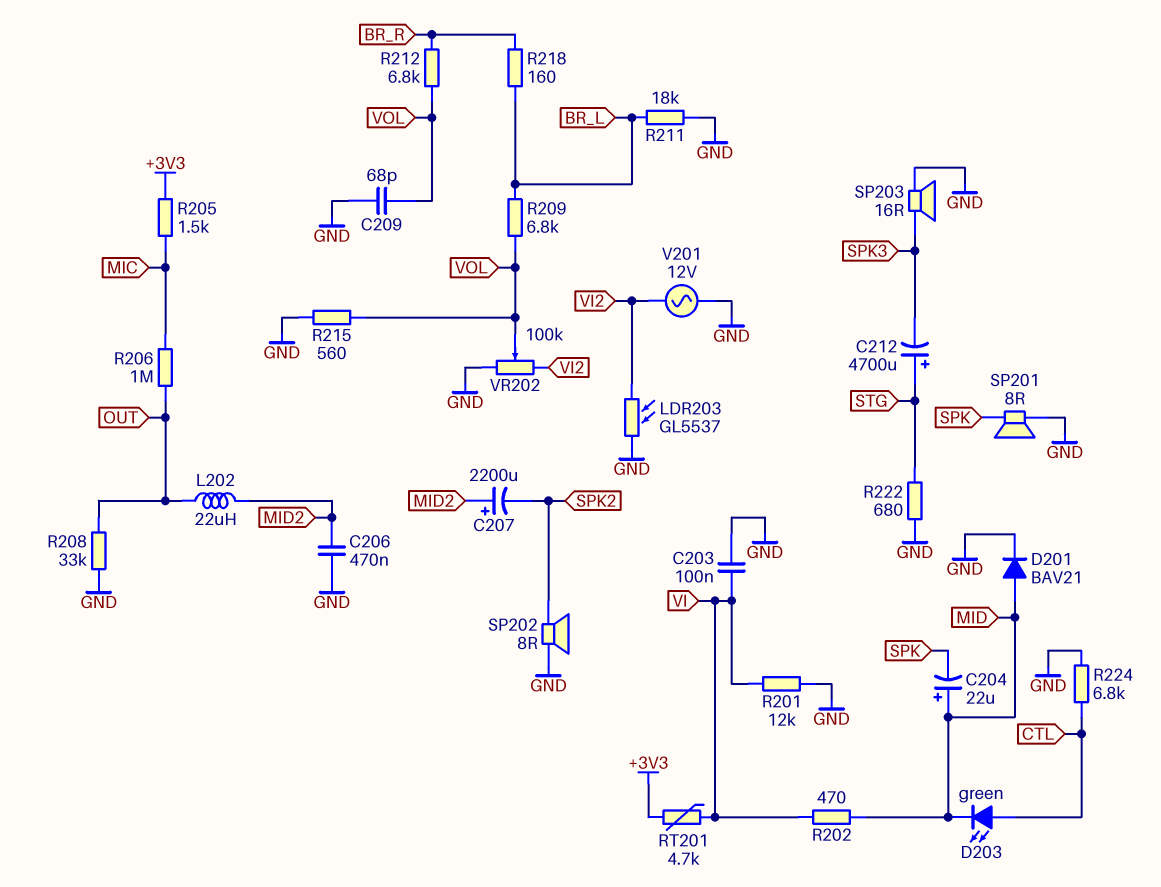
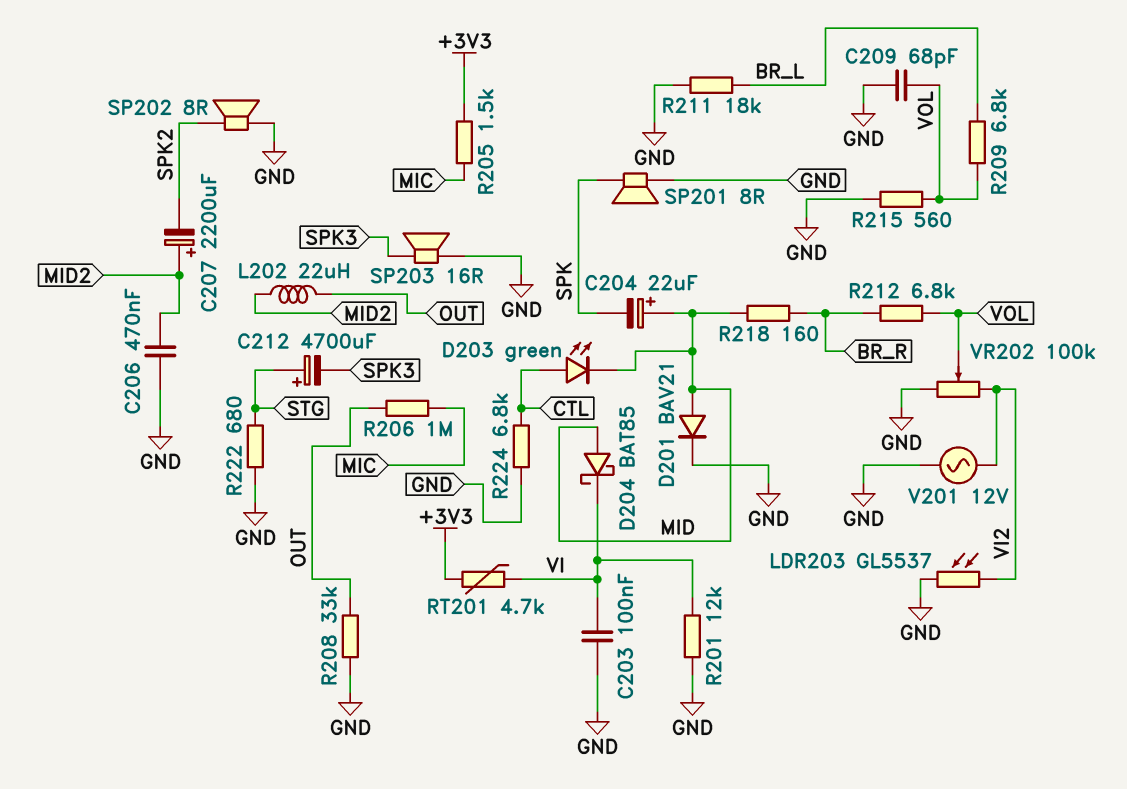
D204: none -> schottky BAT85 (A MID, K VI)
R202: 470 (MID, VI) -> none
R218: 160 (BR_L, BR_R) -> 160 (BR_R, MID)

